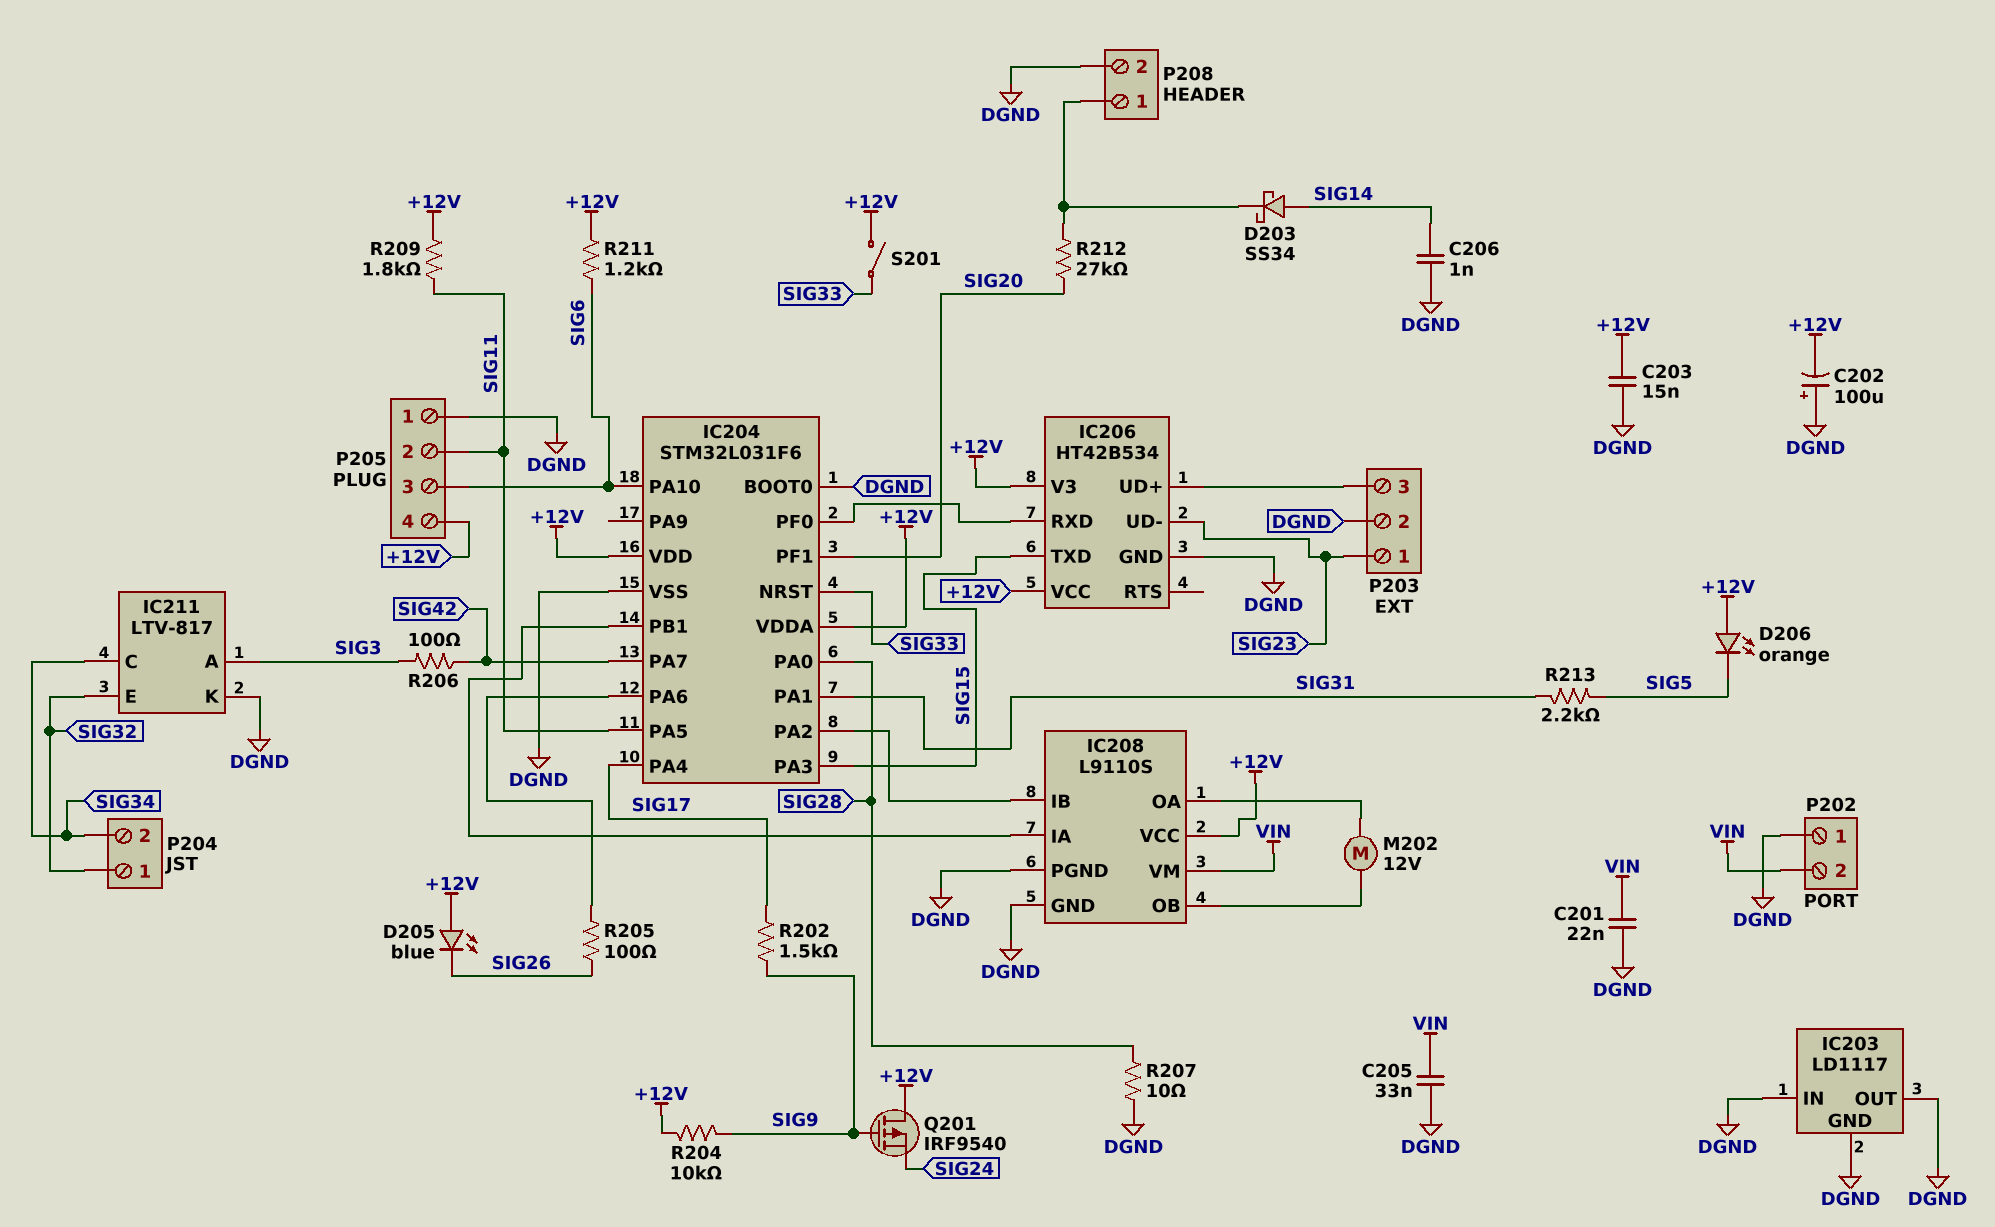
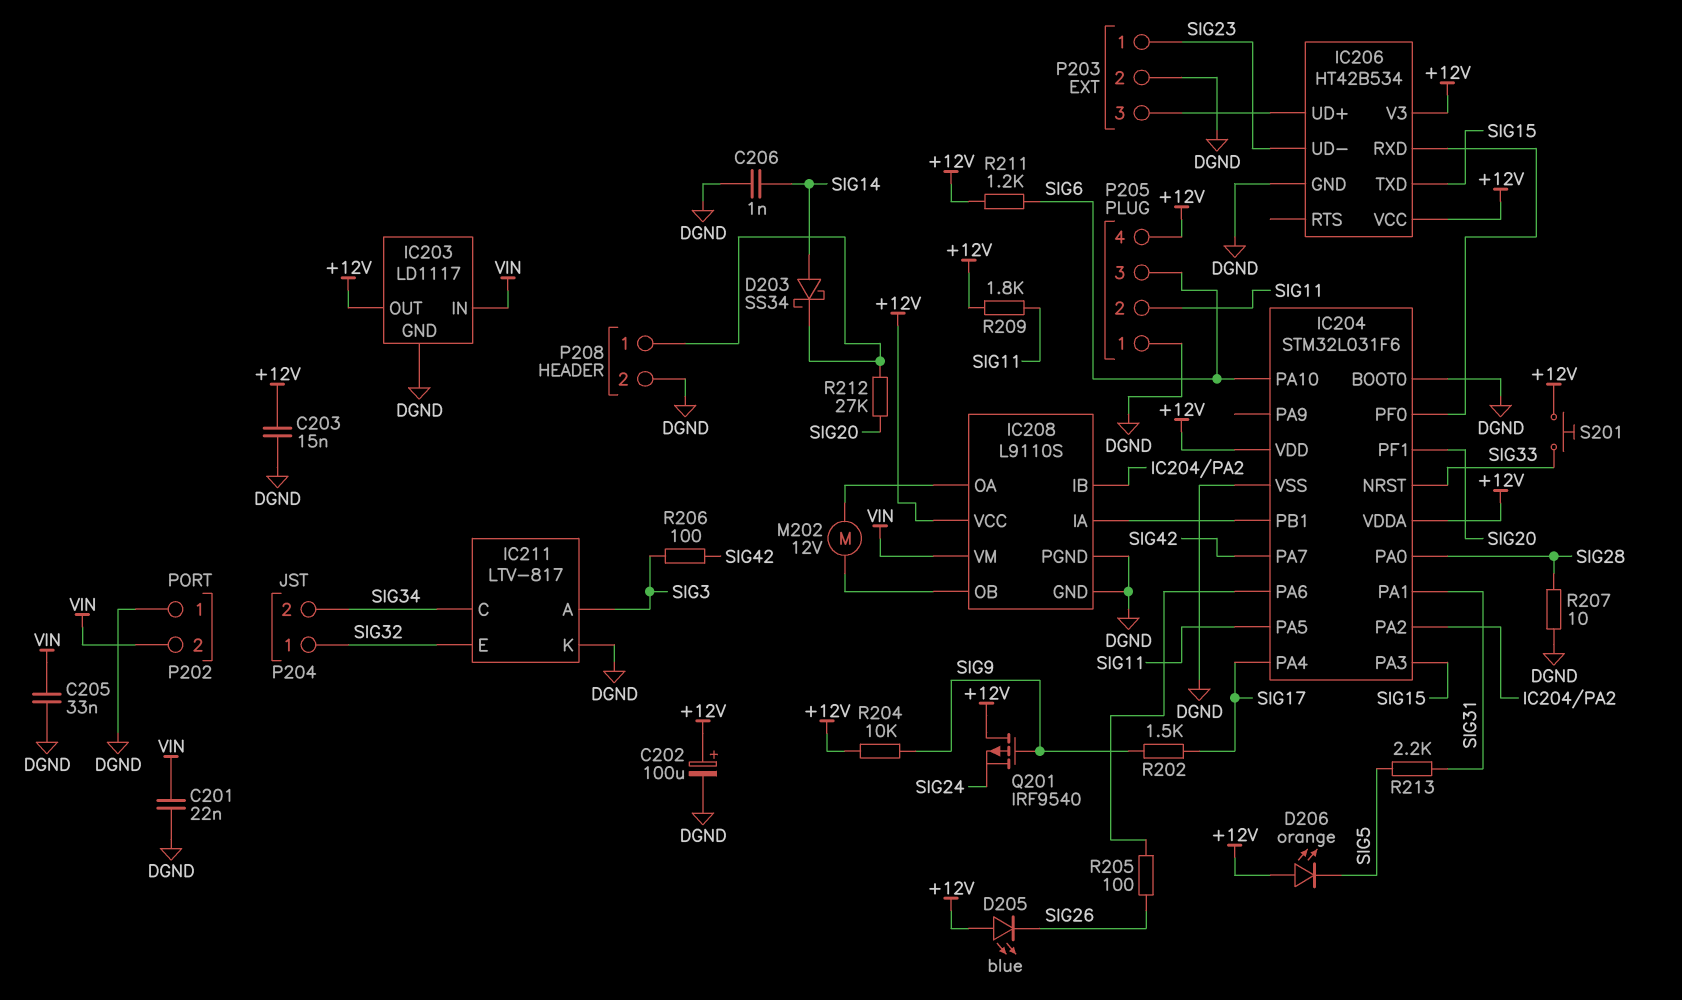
C202: 100uF (plus DGND, minus +12V) -> 100uF (plus +12V, minus DGND)
IC203 pin IN: DGND -> VIN
IC203 pin OUT: DGND -> +12V
S201: switch (+12V, SIG33) -> button (+12V, SIG33)

